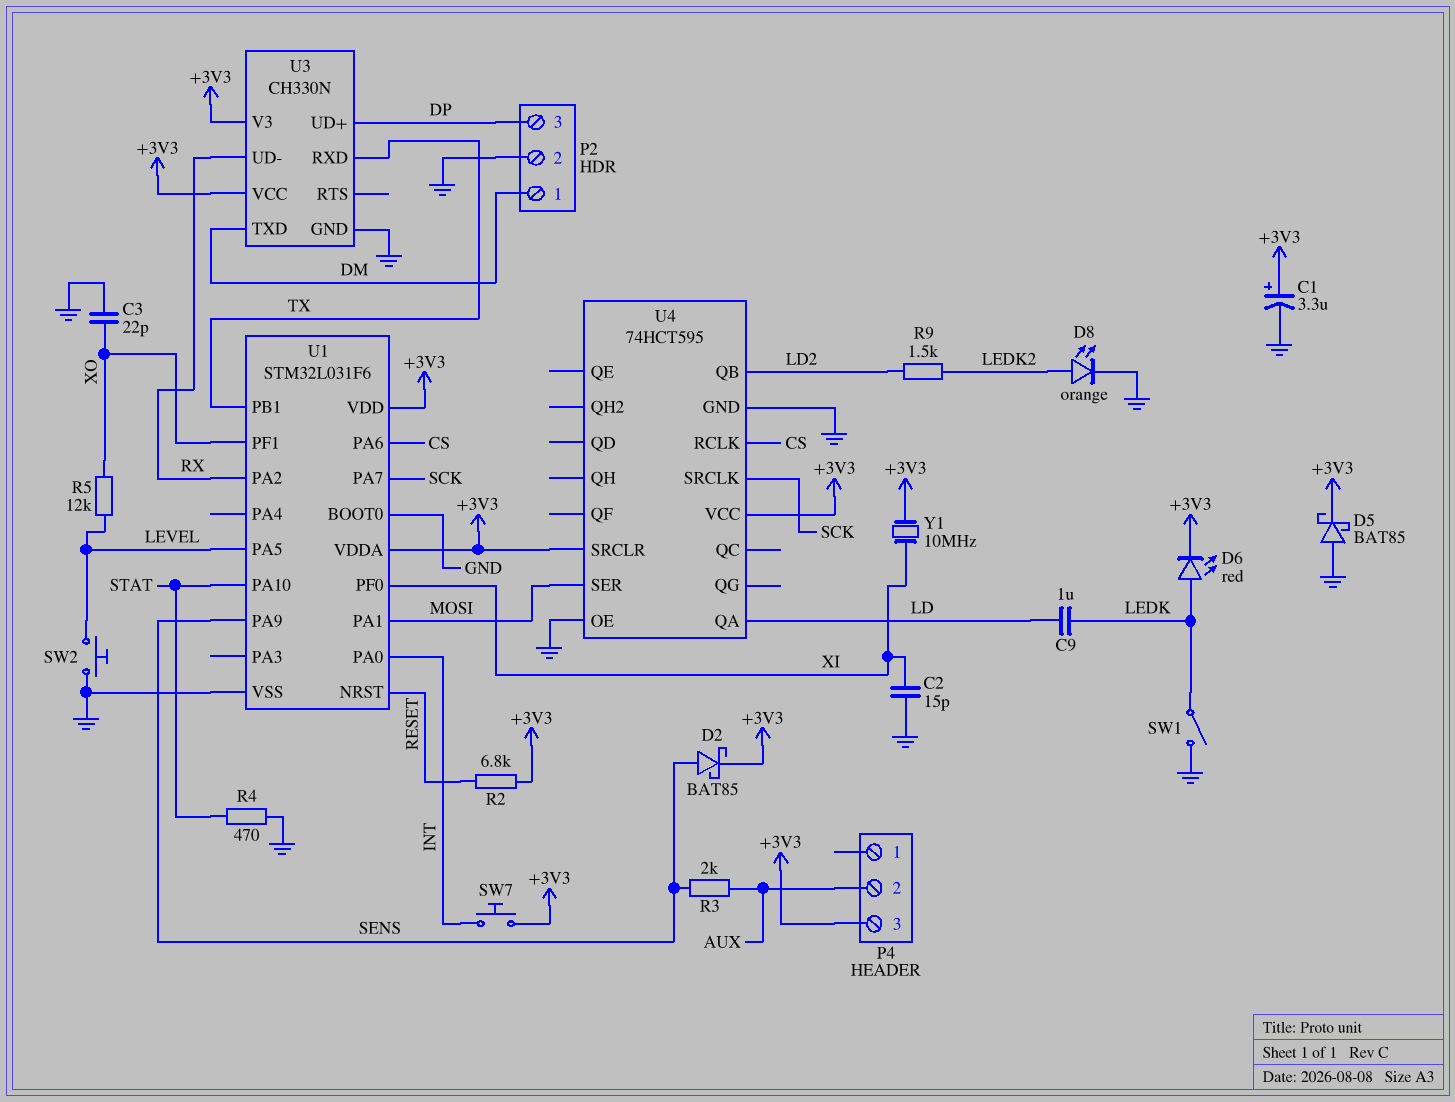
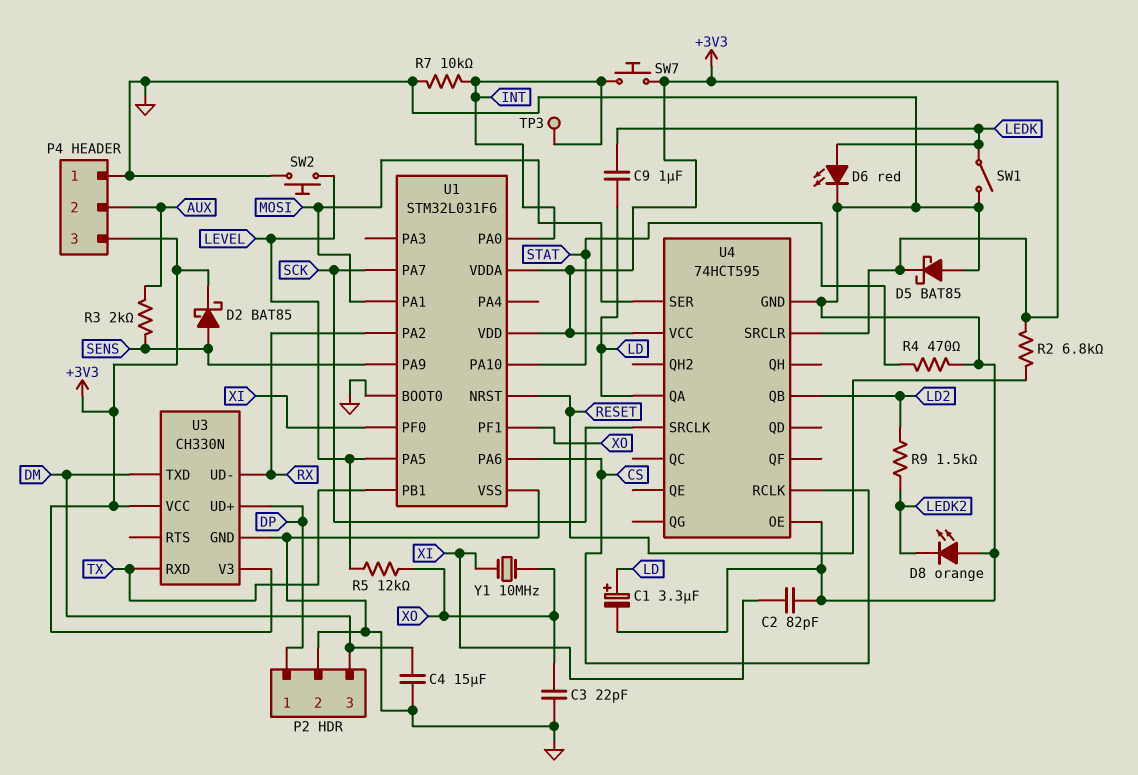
C1: 3.3uF (plus +3V3, minus GND) -> 3.3uF (plus LD, minus GND)
C2: 15pF (GND, XI) -> 82pF (GND, XI)
C4: none -> 15uF (DM, GND)
D6: LED red (A LEDK, K +3V3) -> LED red (A LEDK, K GND)
D8: LED orange (A LEDK2, K GND) -> LED orange (A GND, K LEDK2)
P2 pin 1: DM -> DP
P2 pin 3: DP -> DM
P4 pin 1: none -> GND
R7: none -> 10k (GND, INT)
TP3: none -> test point (INT)
Y1: 10MHz (+3V3, XI) -> 10MHz (XI, XO)

